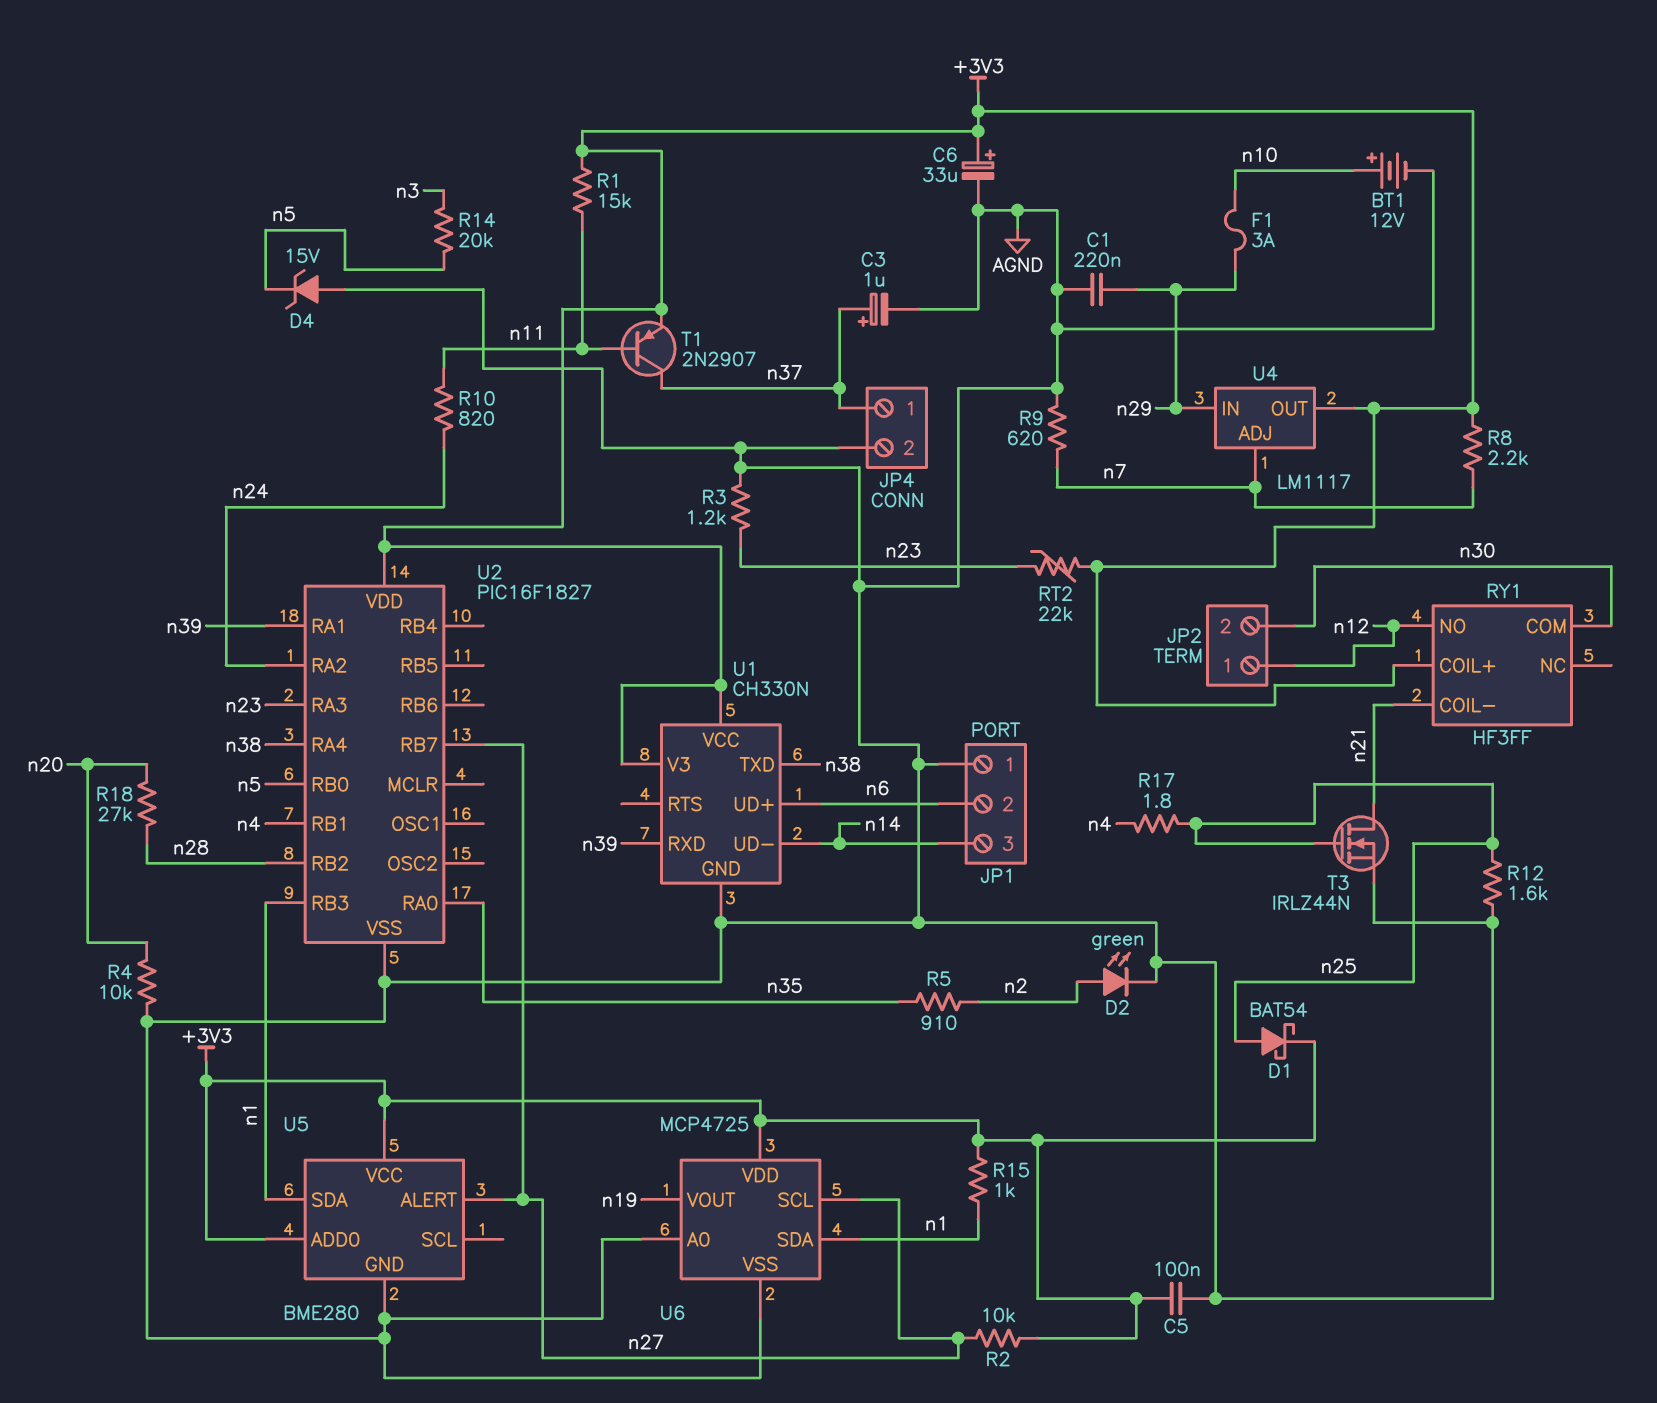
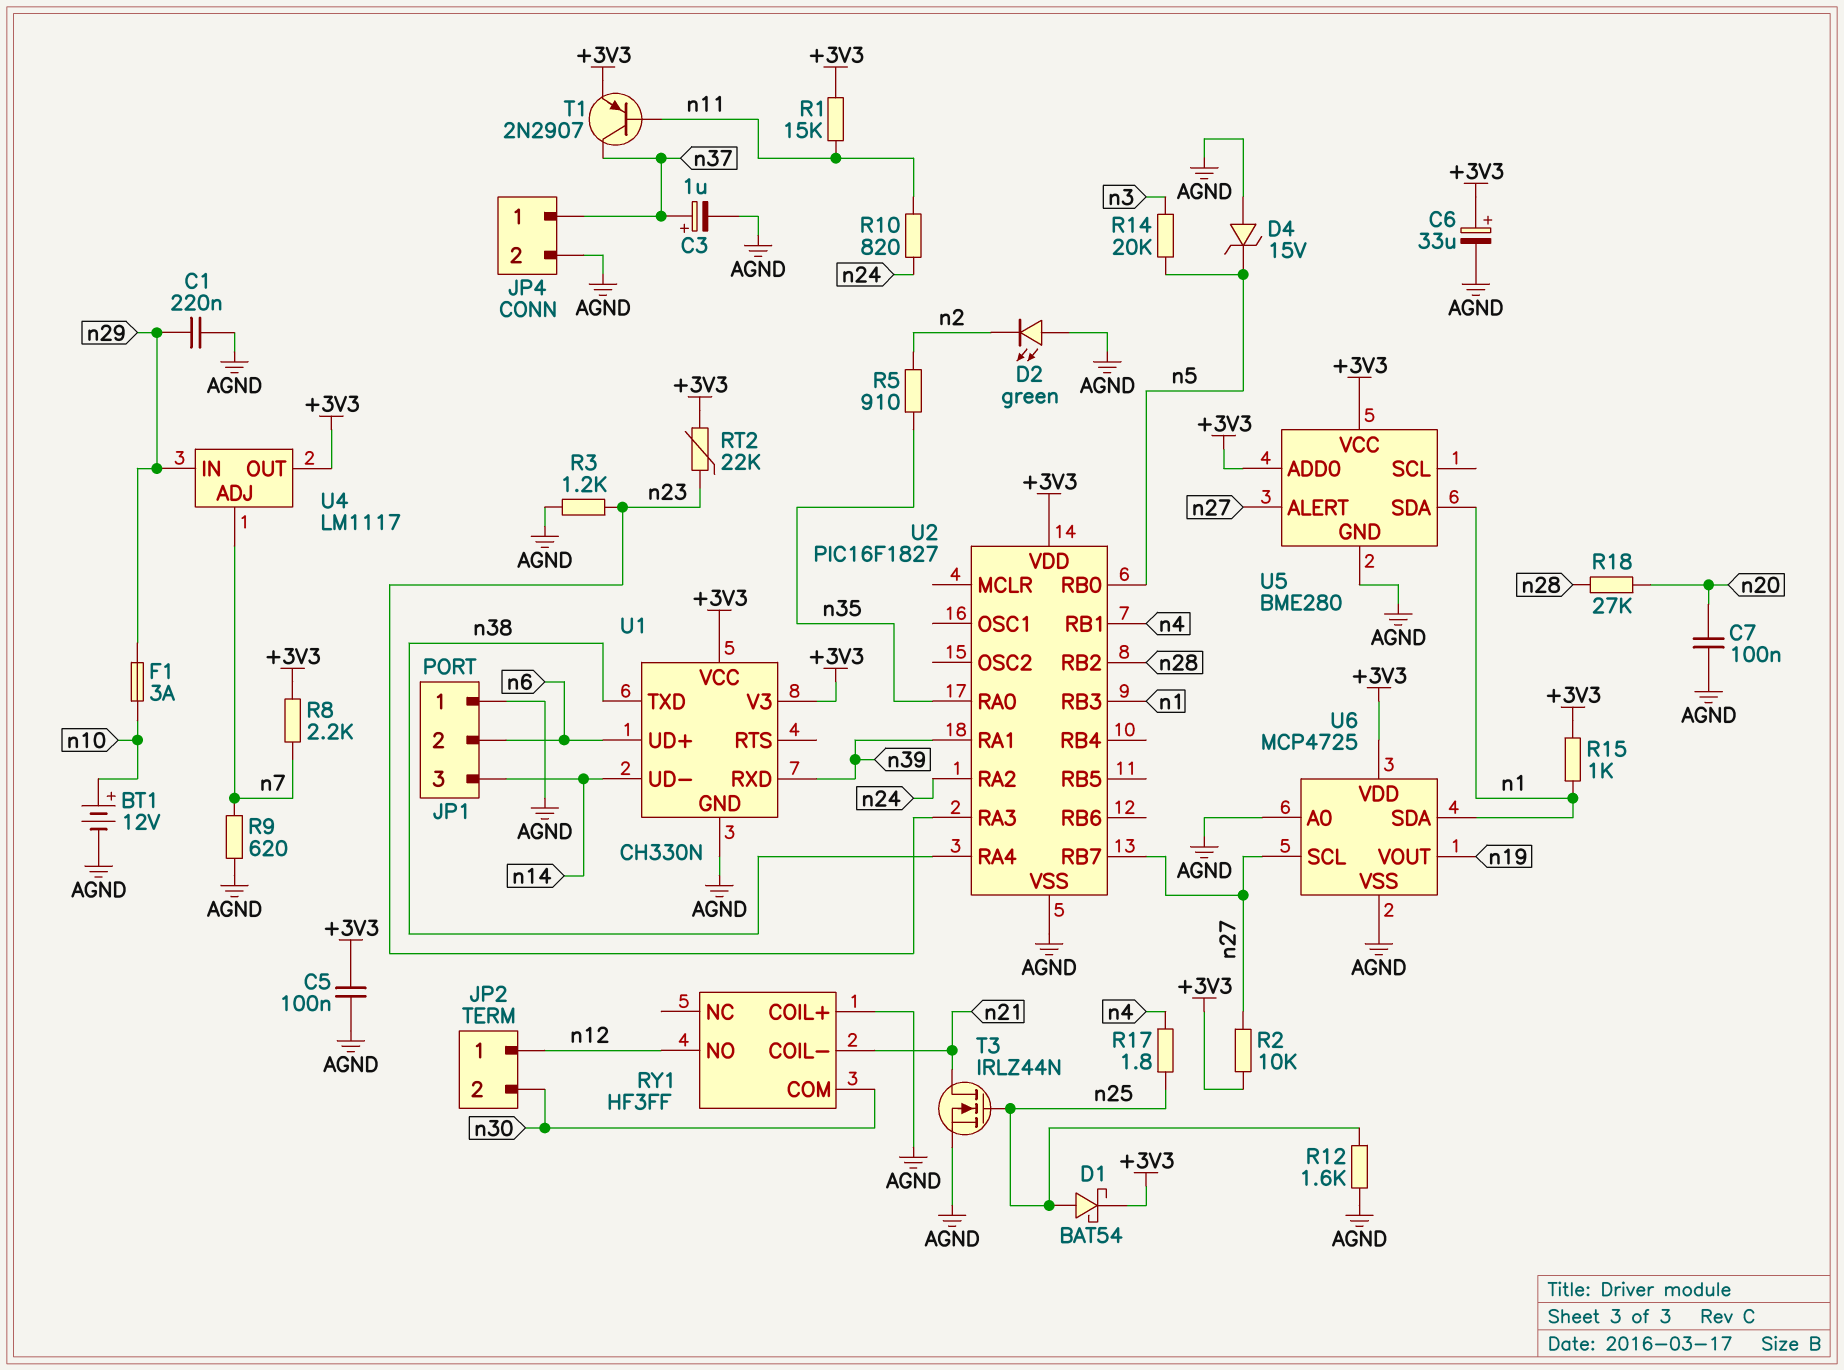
C7: none -> 100nF (AGND, n20)
D2: LED green (A n2, K AGND) -> LED green (A AGND, K n2)
R4: 10k (AGND, n20) -> none
RY1 pin COIL+: +3V3 -> AGND

